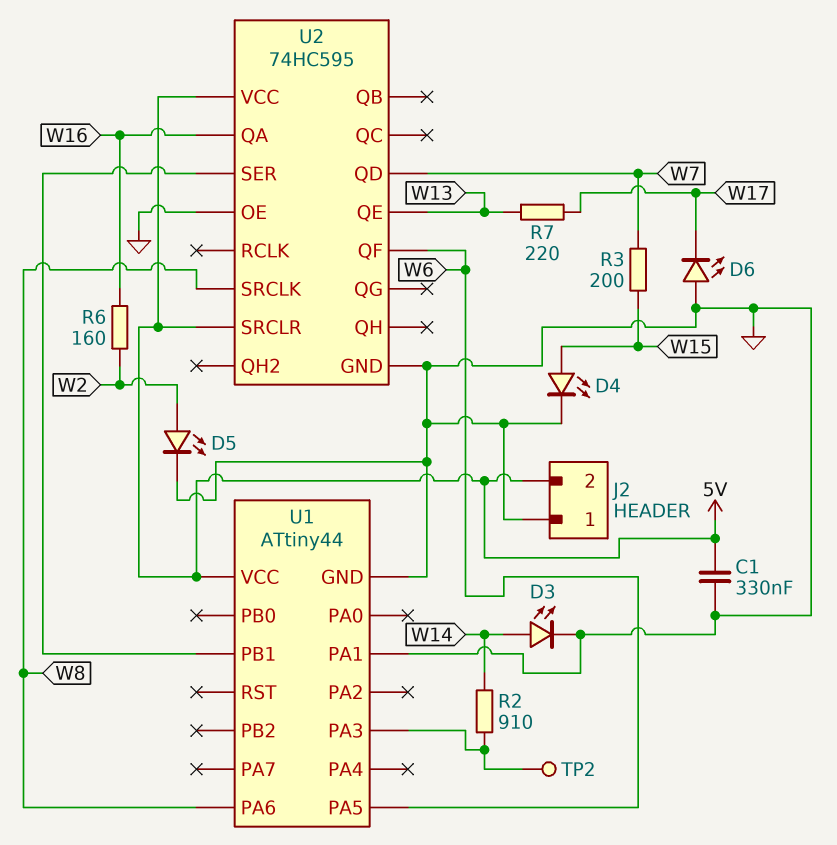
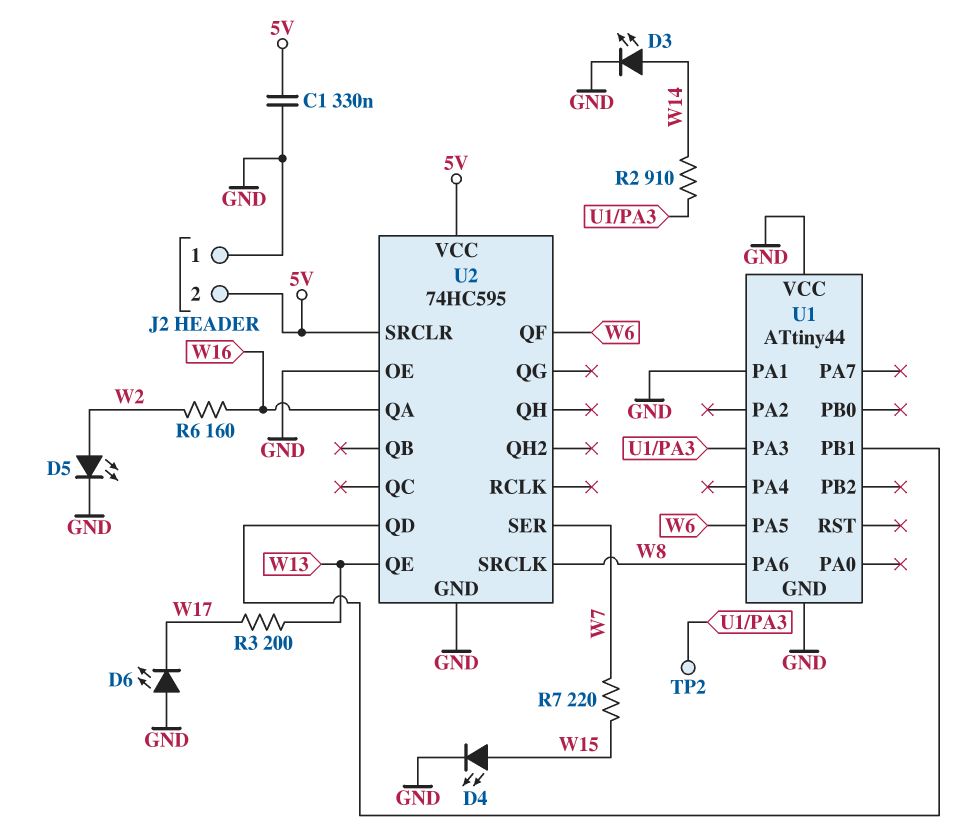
R3: 200 (W7, W15) -> 200 (W13, W17)
R7: 220 (W13, W17) -> 220 (W7, W15)
U1 pin VCC: 5V -> GND
U2 pin QD: W7 -> U1/PB1
U2 pin SER: U1/PB1 -> W7

